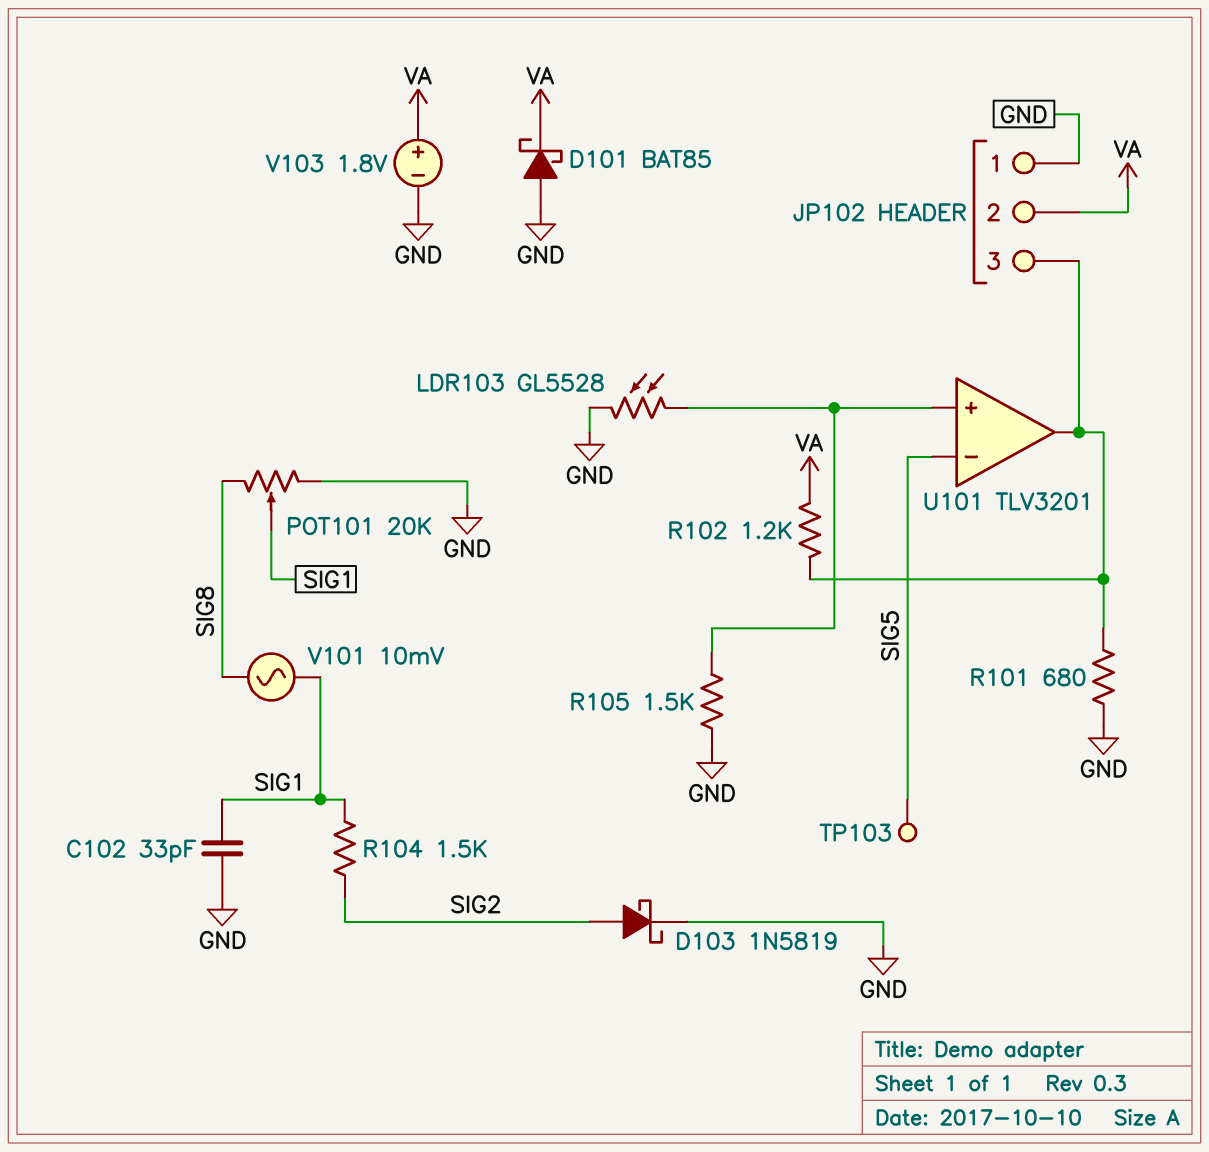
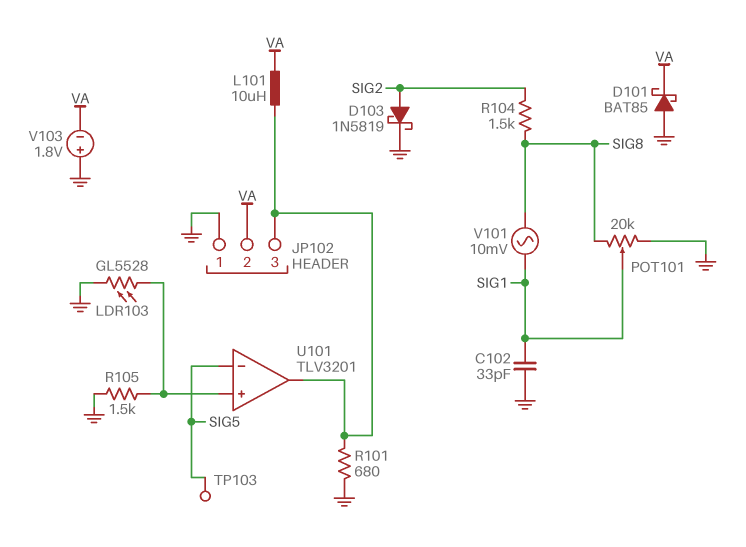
L101: none -> 10uH (JP102/3, VA)
R102: 1.2k (JP102/3, VA) -> none
R104: 1.5k (SIG1, SIG2) -> 1.5k (SIG2, SIG8)
V103: 1.8V (plus VA, minus GND) -> 1.8V (plus GND, minus VA)

